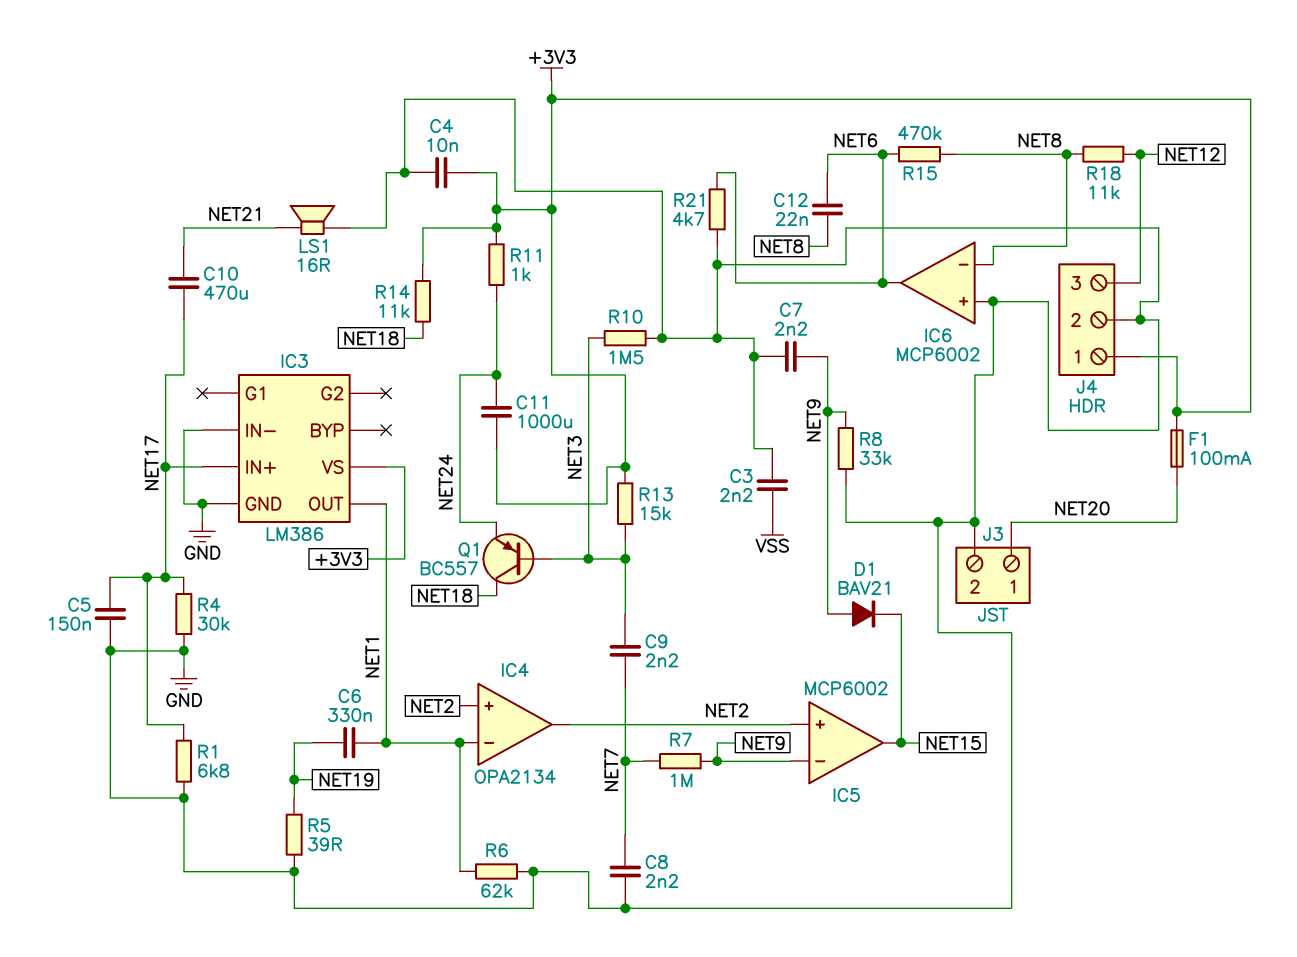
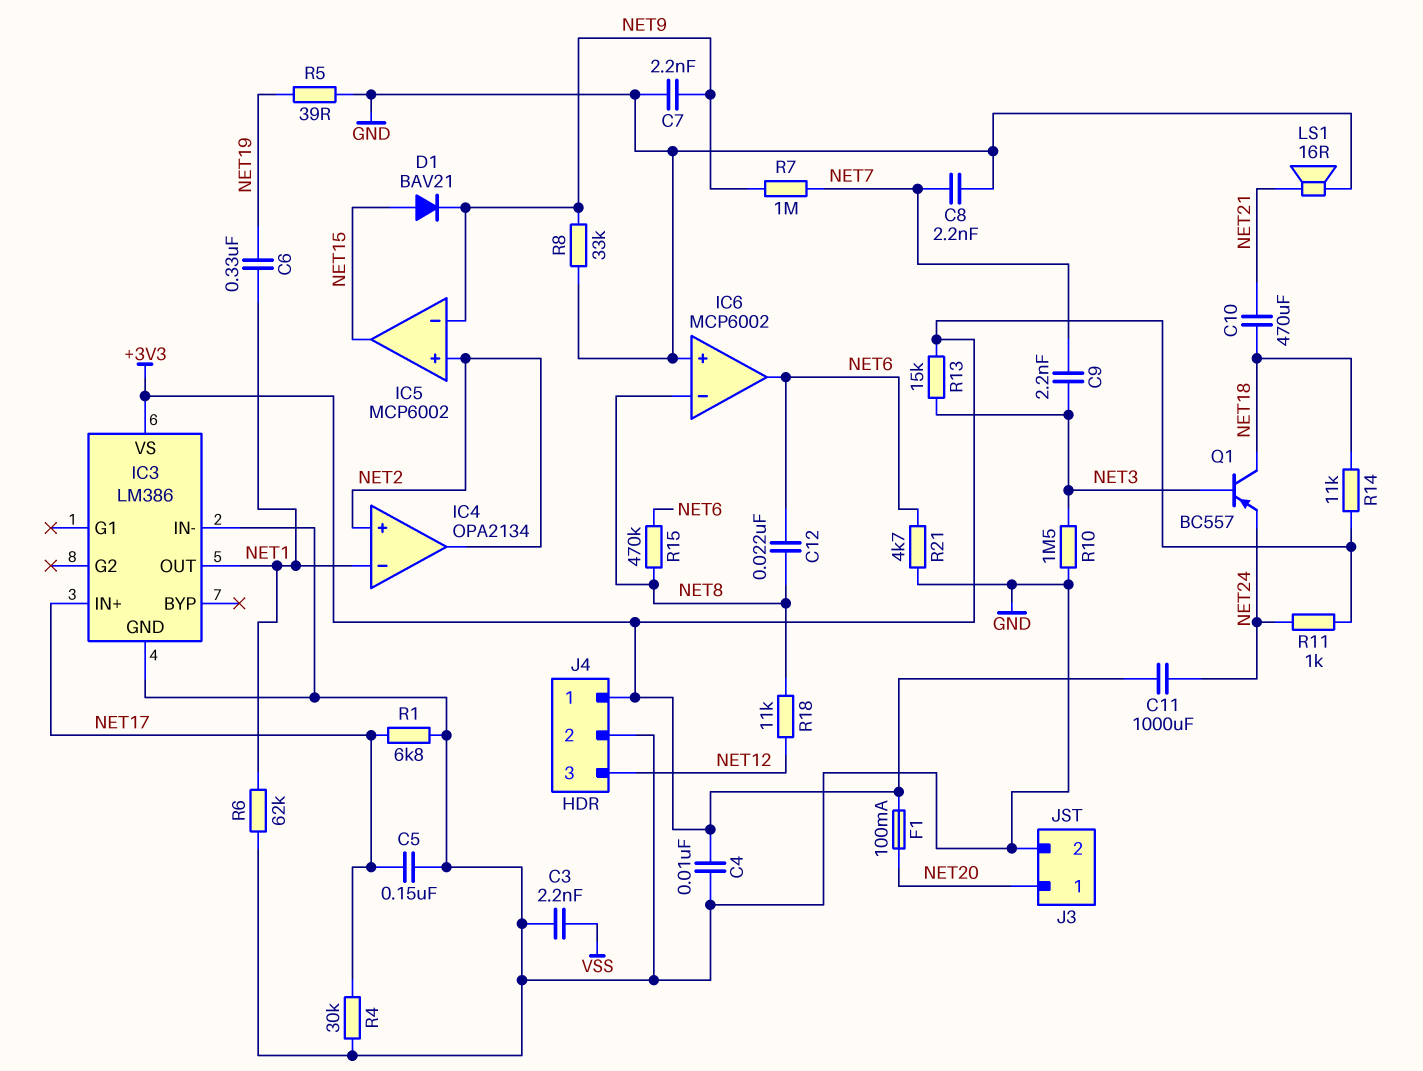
C10: 470uF (NET17, NET21) -> 470uF (NET18, NET21)
D1: diode BAV21 (A NET9, K NET15) -> diode BAV21 (A NET15, K NET9)

